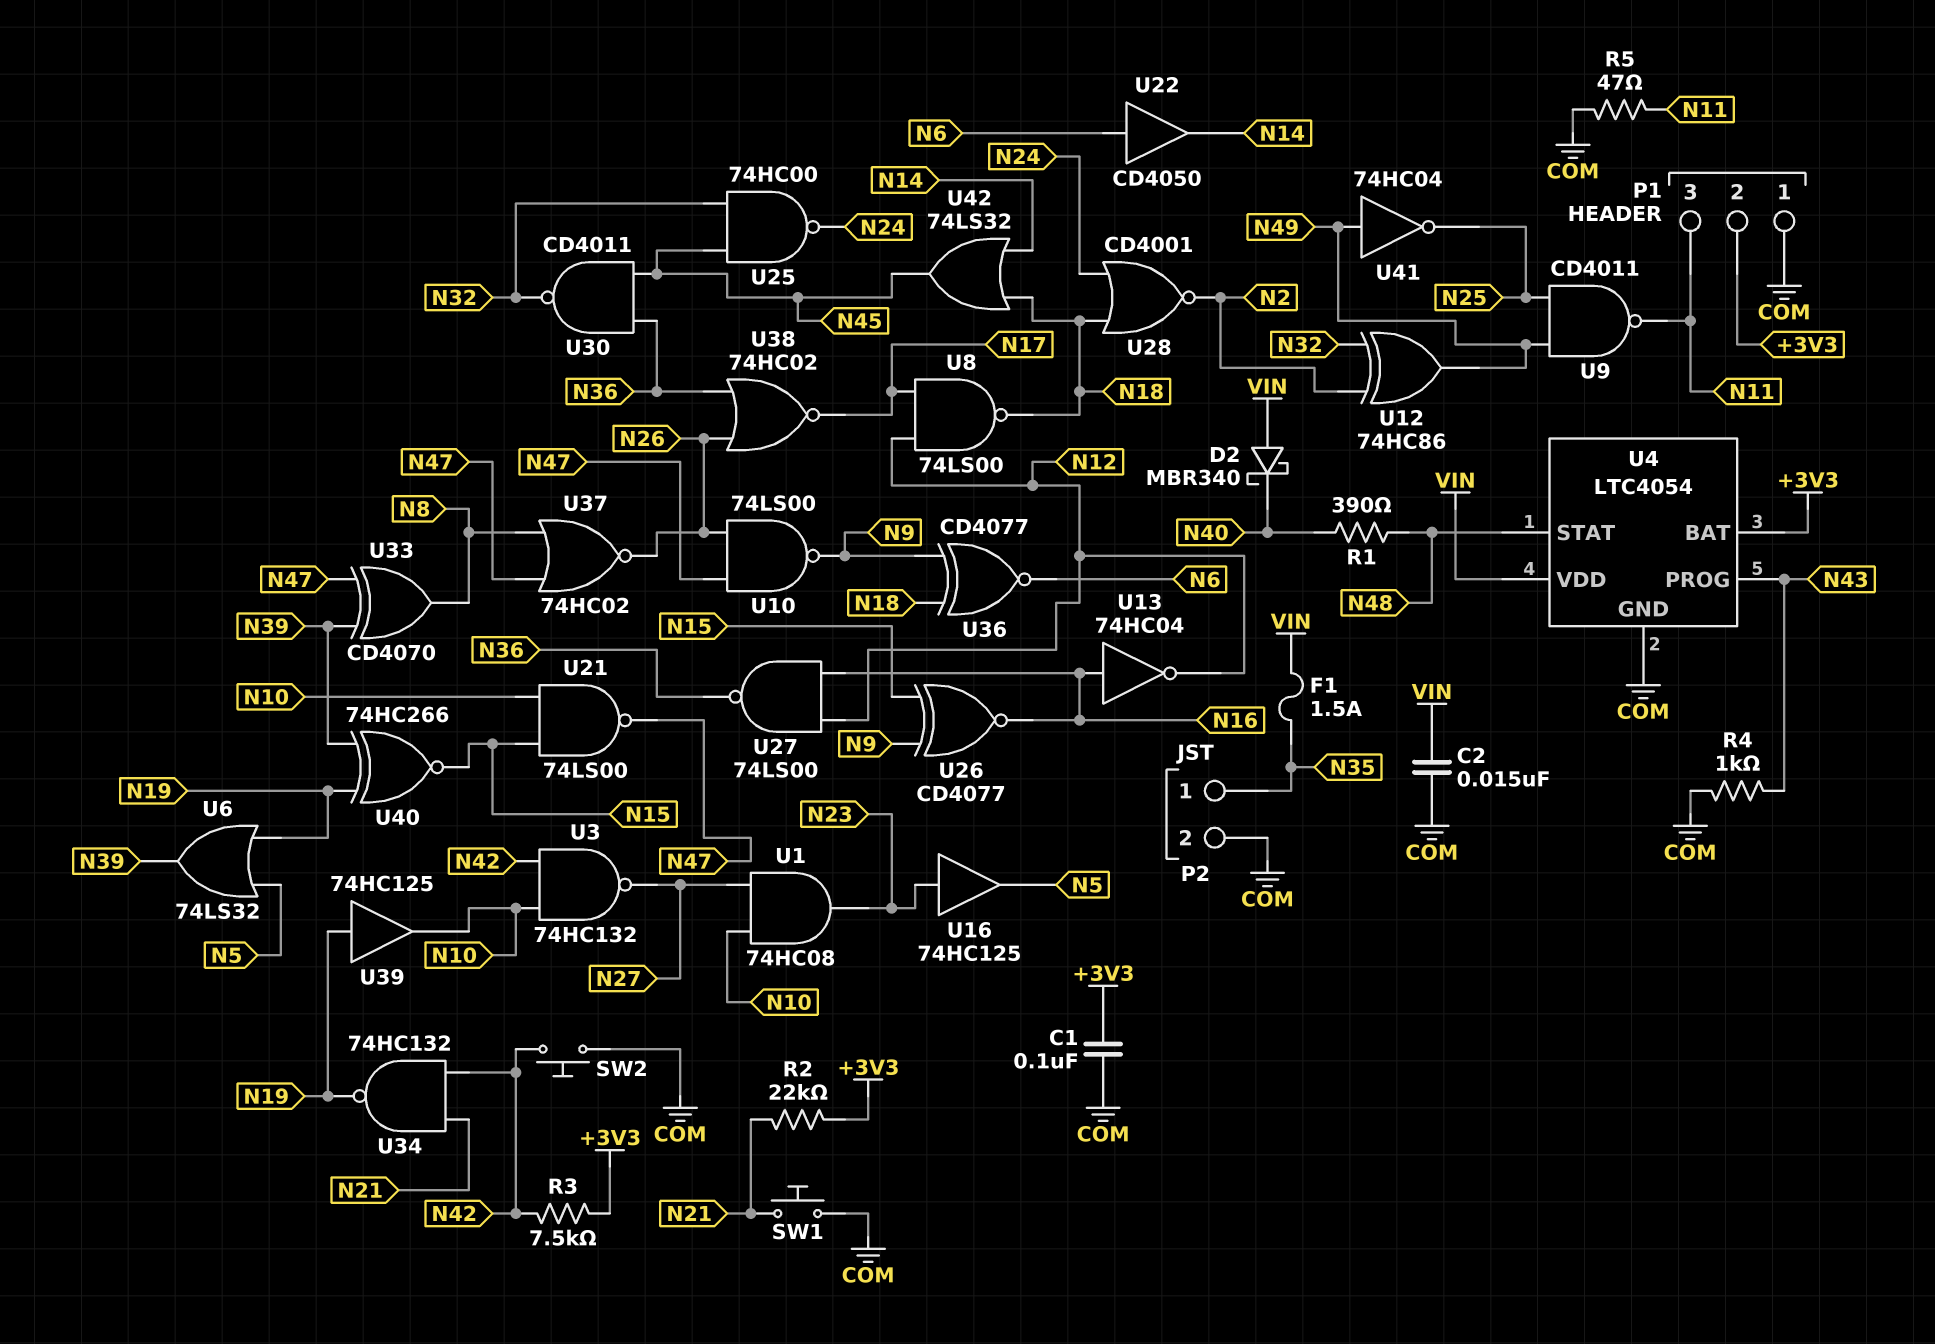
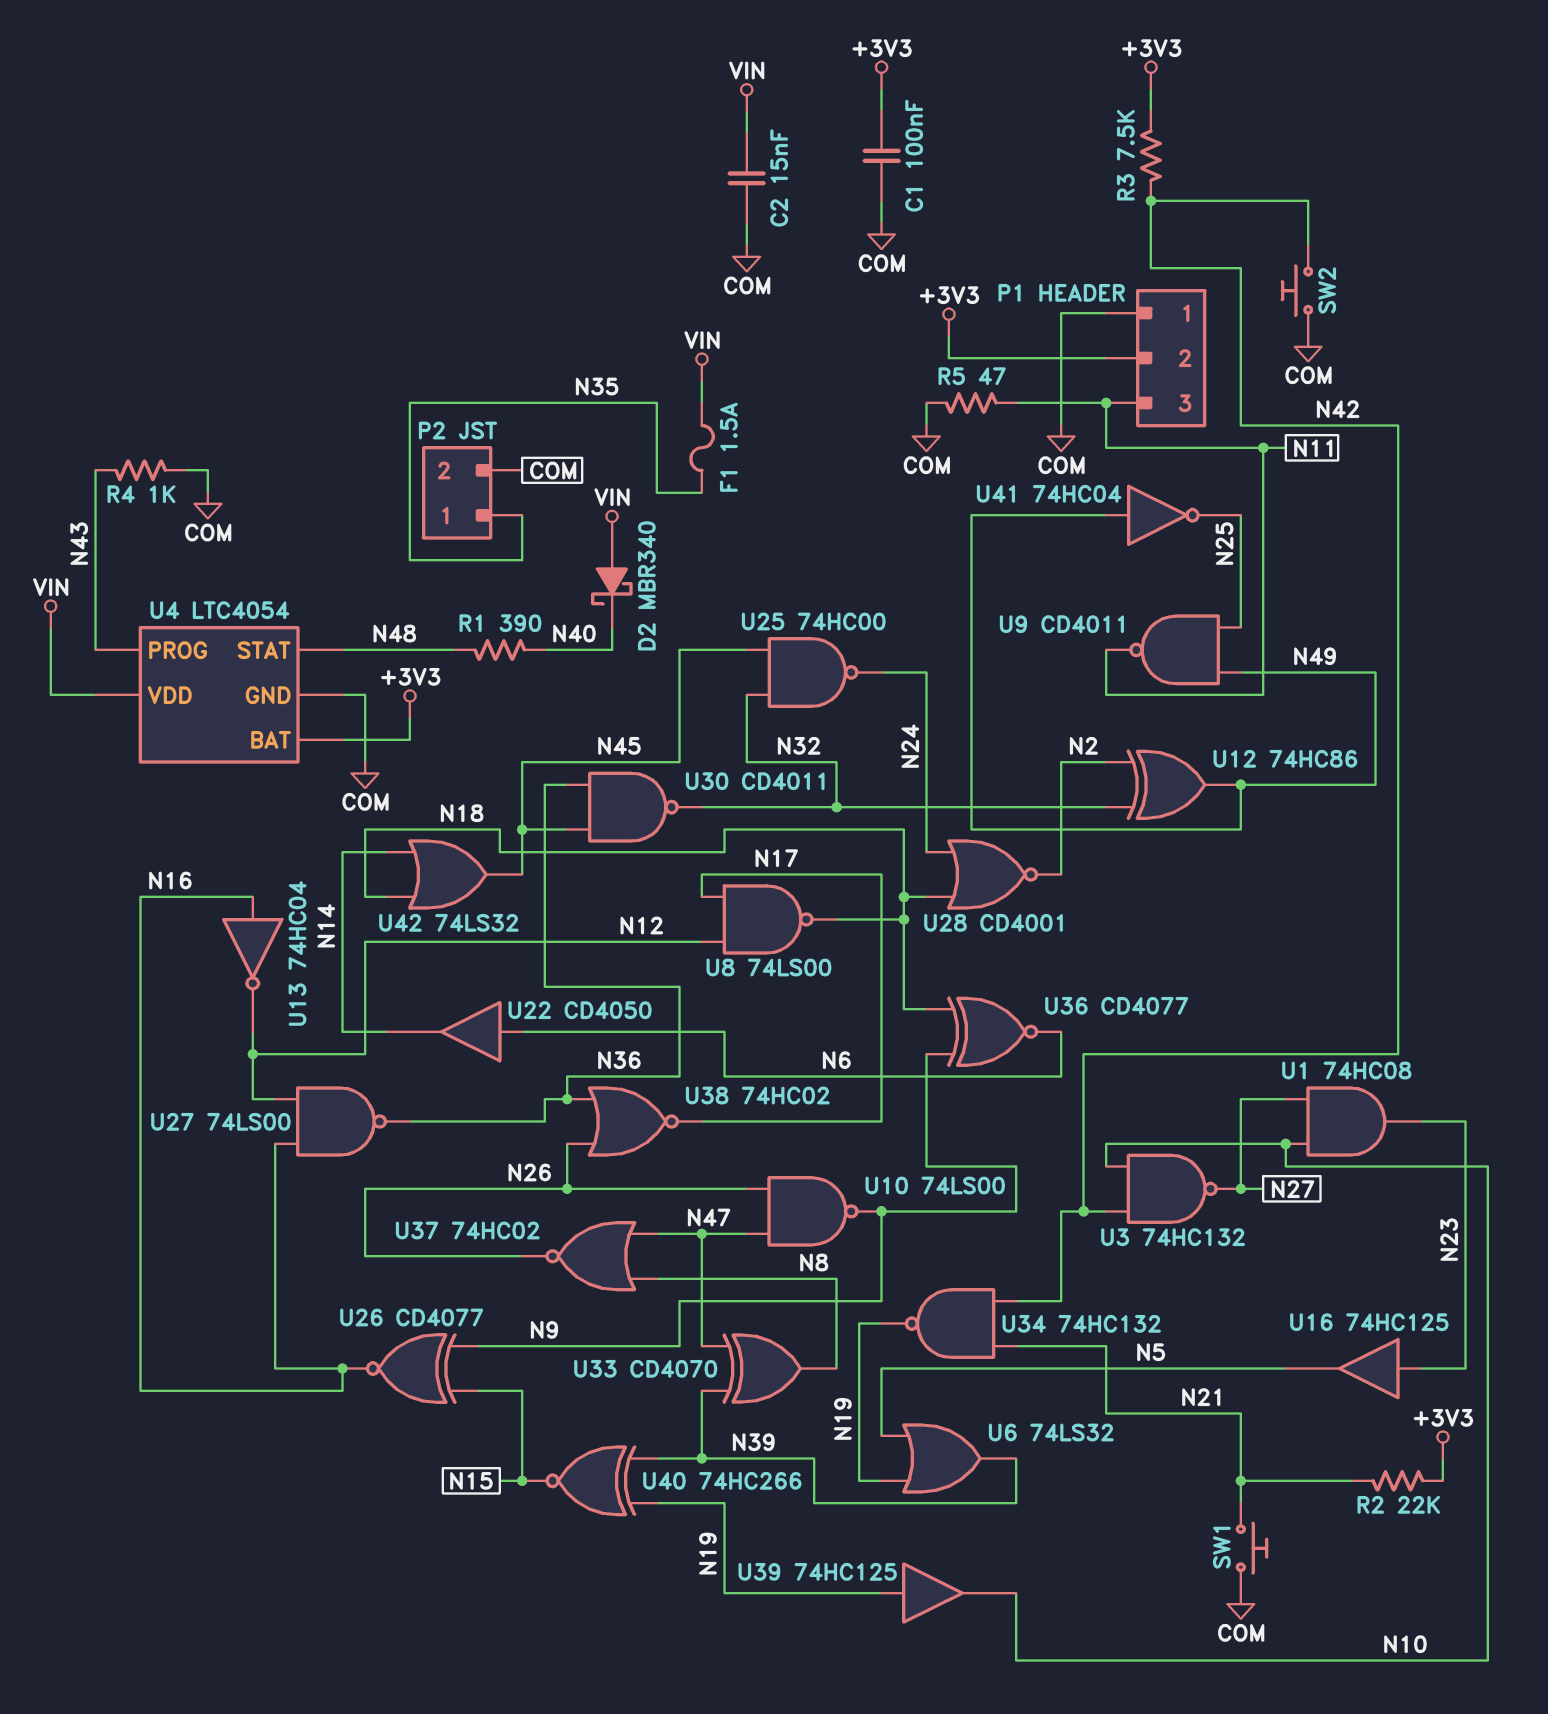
U21: NAND 74LS00 (in N10, in N15, out N47) -> none

